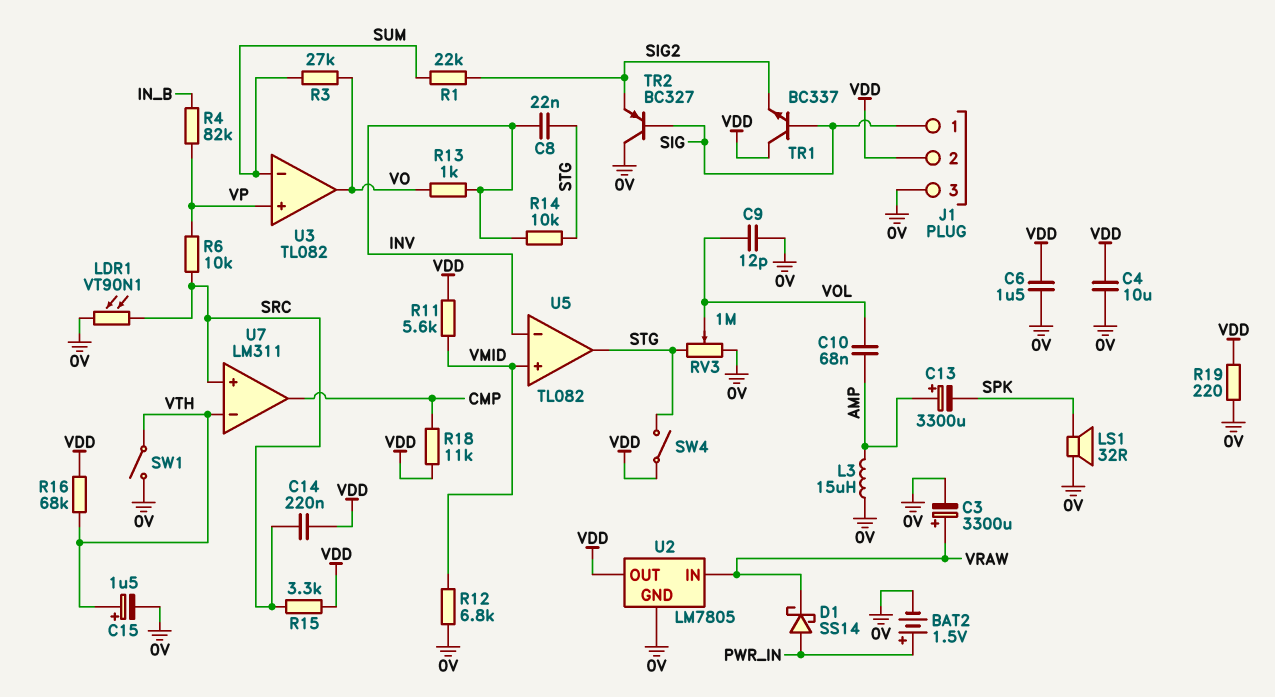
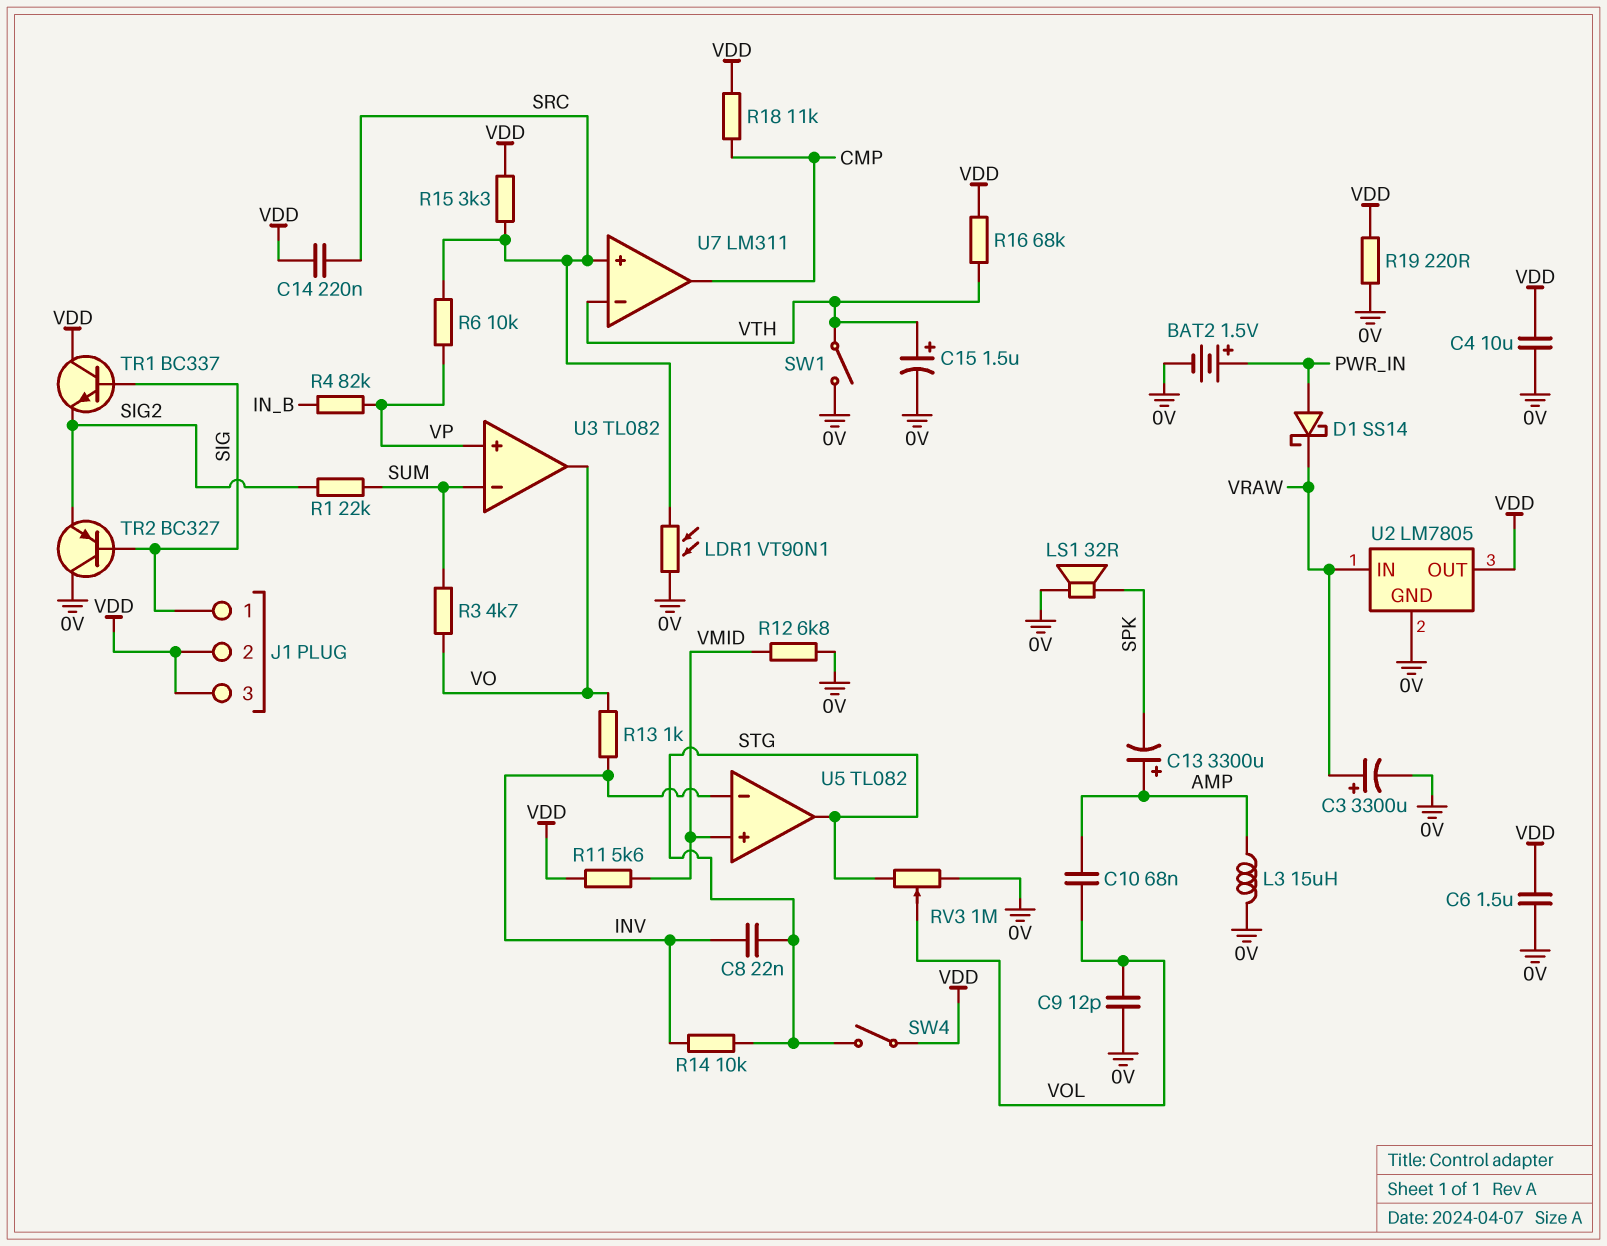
J1 pin 3: 0V -> VDD
R3: 27k (SUM, VO) -> 4.7k (SUM, VO)

